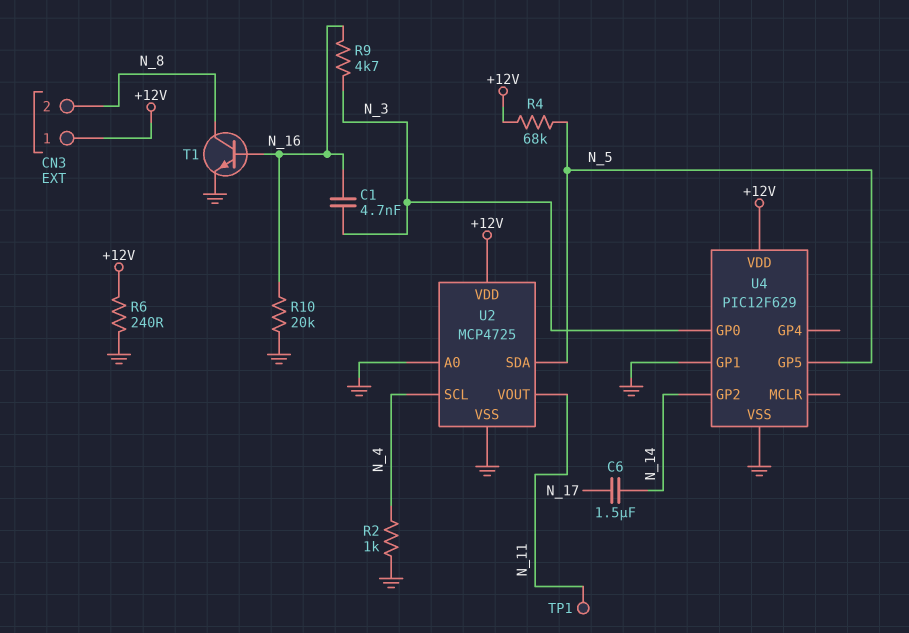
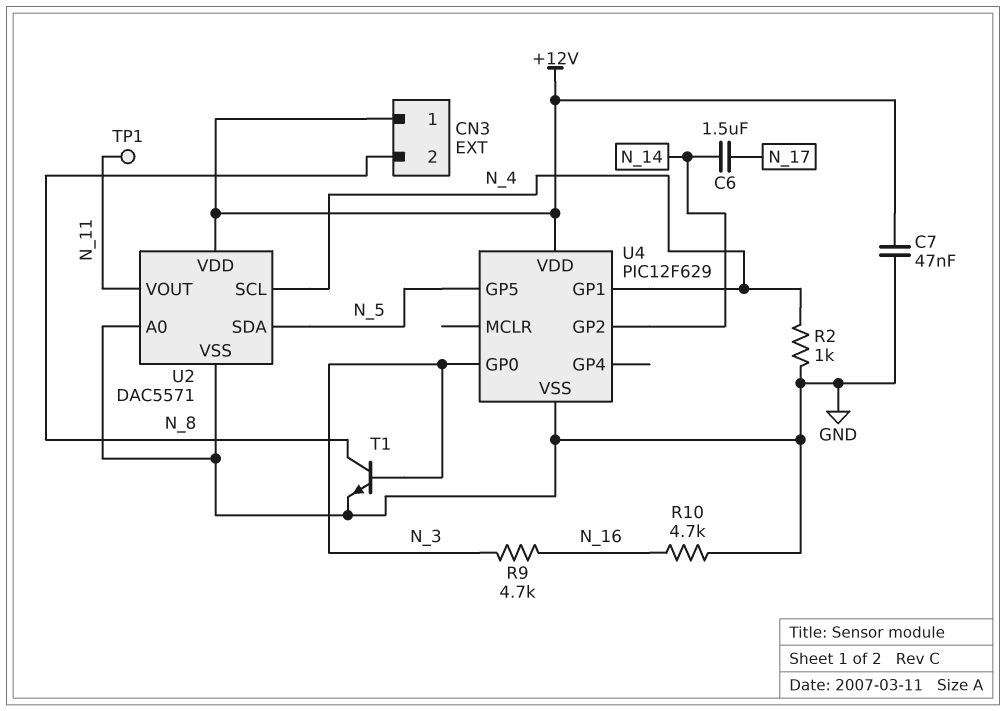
C1: 4.7nF (N_3, N_16) -> none
C7: none -> 47nF (+12V, GND)
R4: 68k (+12V, N_5) -> none
R6: 240 (+12V, GND) -> none
R10: 20k (GND, N_16) -> 4.7k (GND, N_16)
T1: NPN (B N_16, C N_8, E GND) -> NPN (B N_3, C N_8, E GND)
U2: MCP4725 -> DAC5571
U4 pin GP1: GND -> N_4

